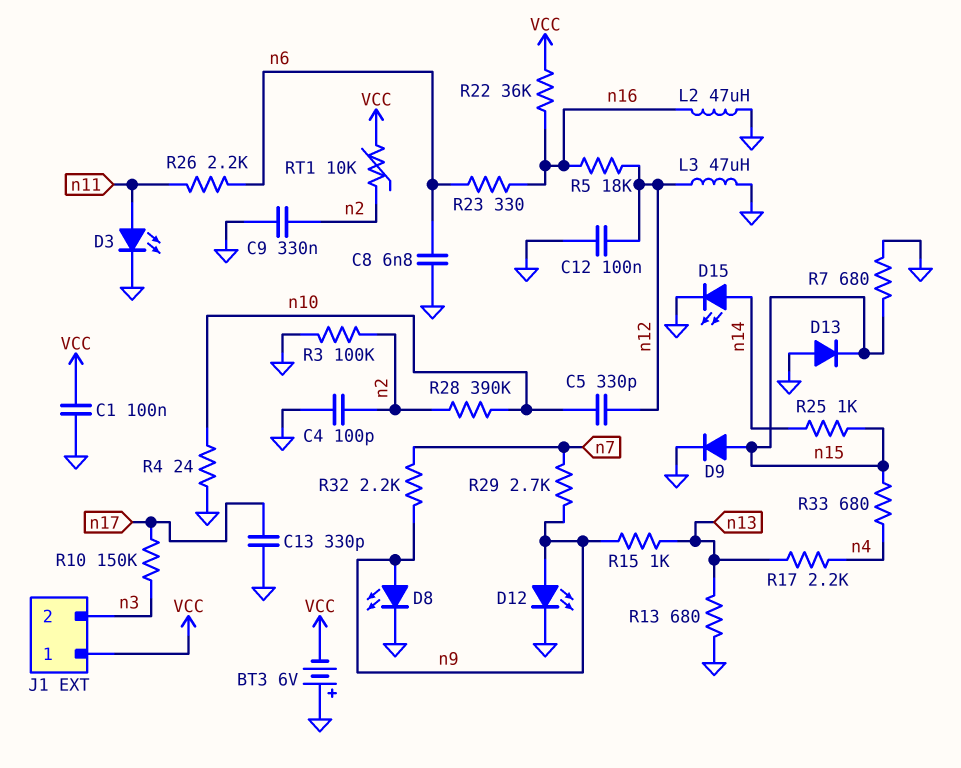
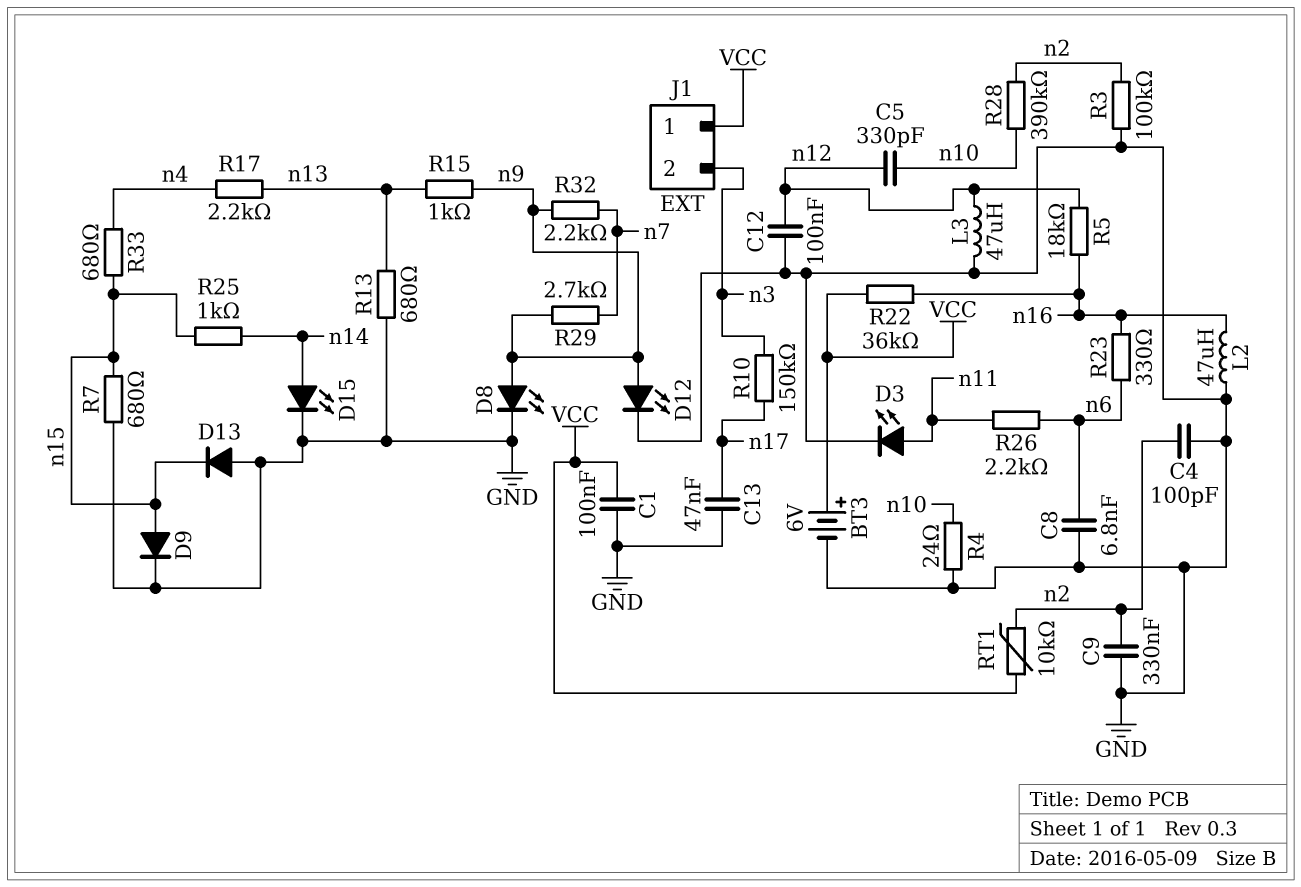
BT3: 6V (plus GND, minus VCC) -> 6V (plus VCC, minus GND)
C13: 330pF (GND, n17) -> 47nF (GND, n17)

